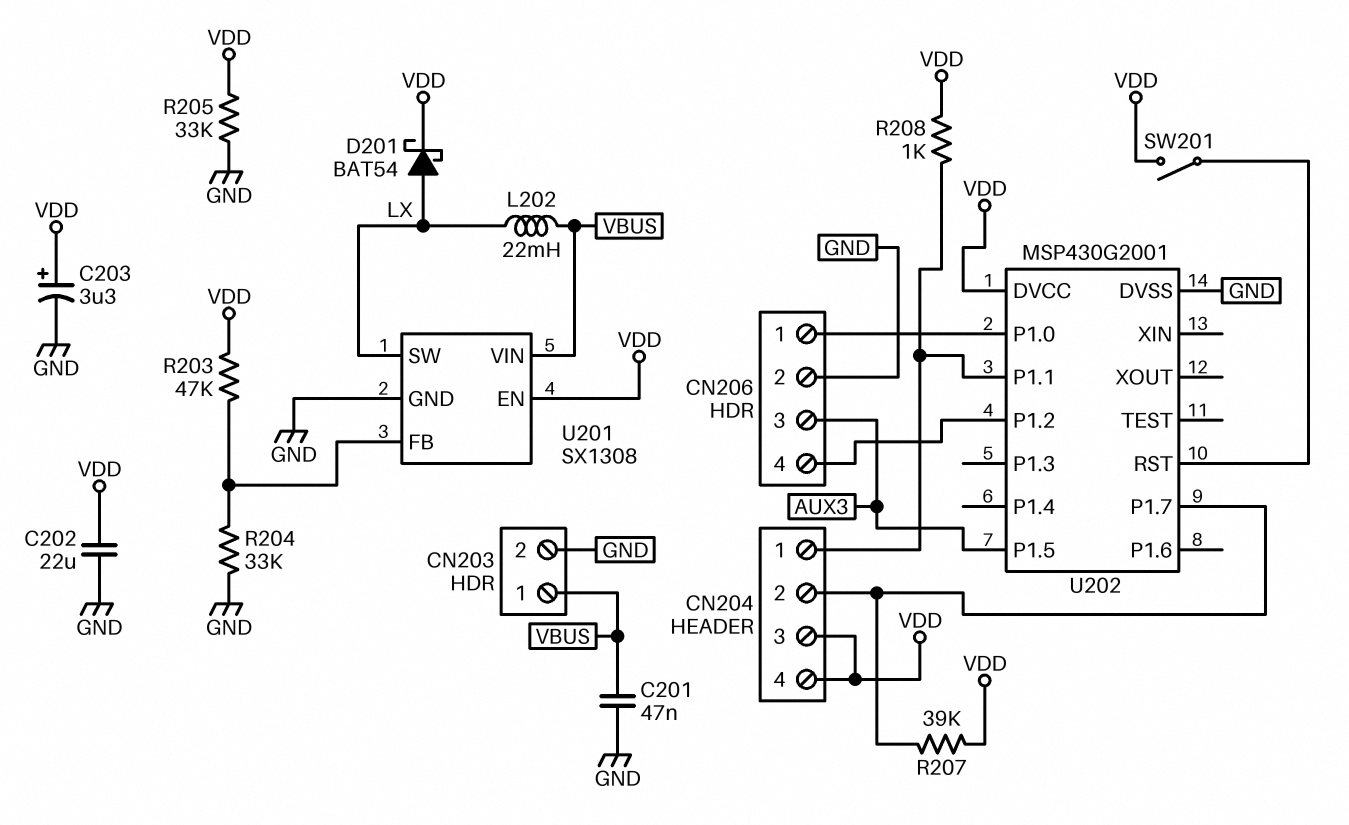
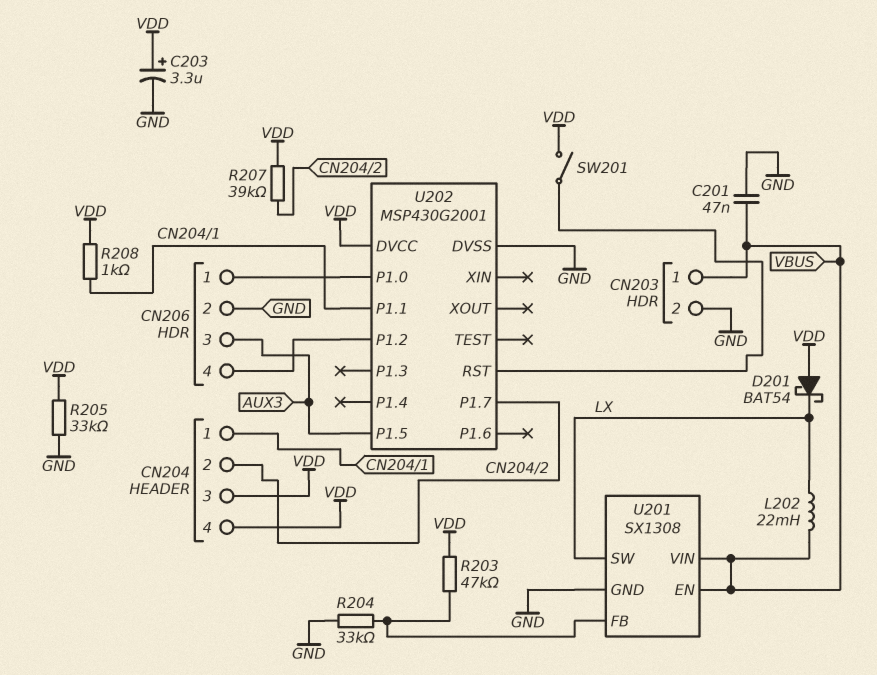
C202: 22uF (GND, VDD) -> none
D201: schottky BAT54 (A LX, K VDD) -> schottky BAT54 (A VDD, K LX)
U201 pin EN: VDD -> VBUS

